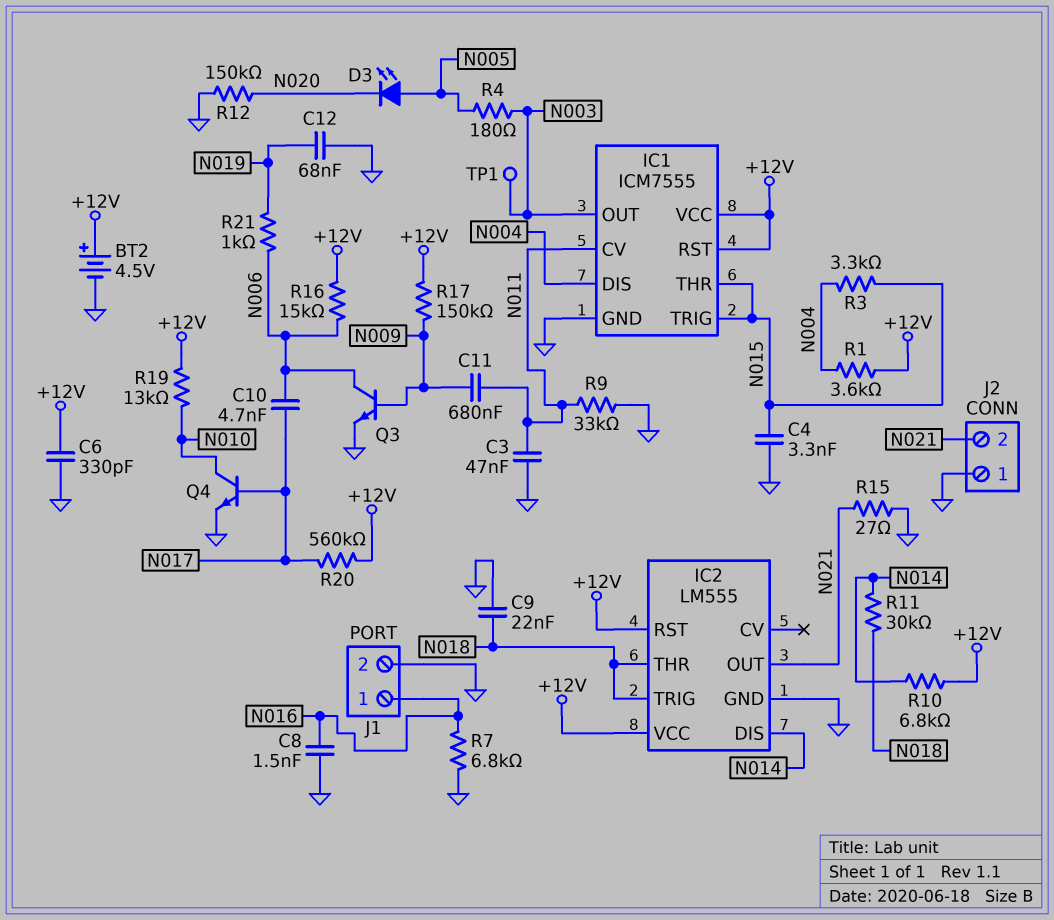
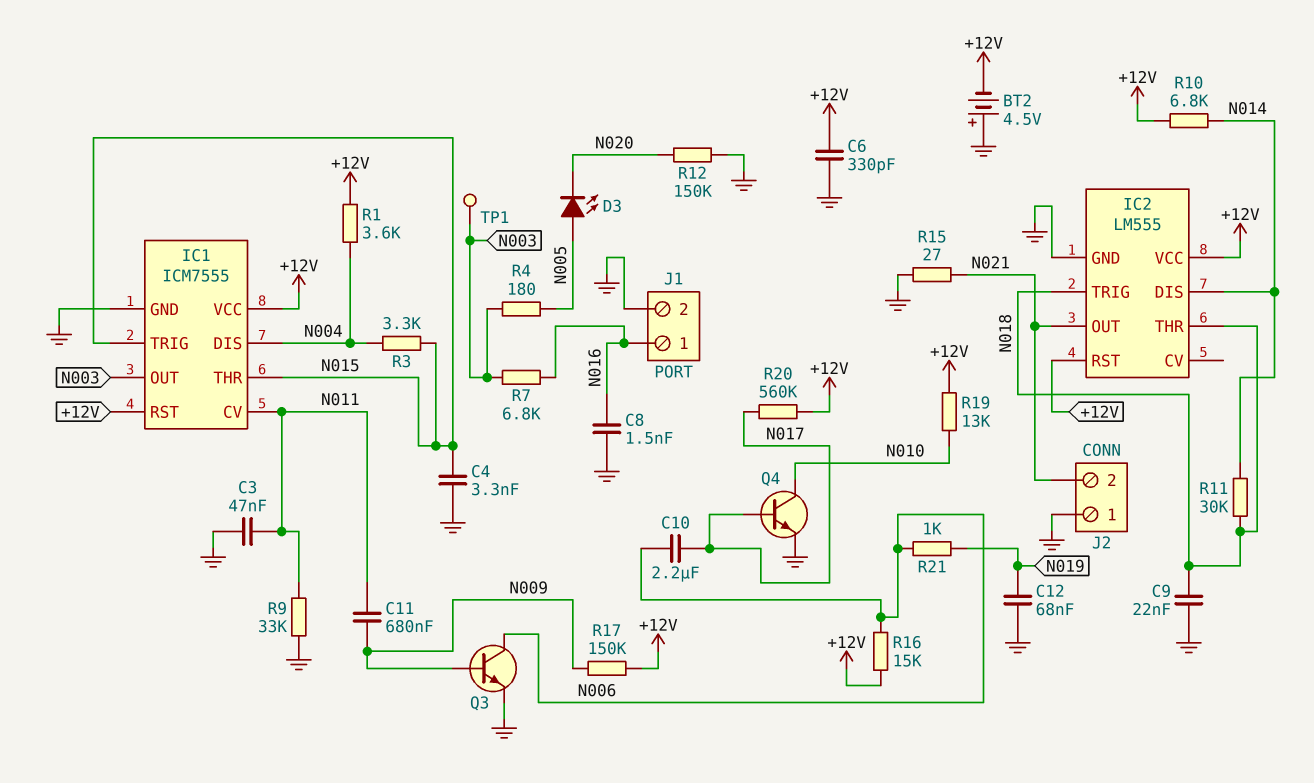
BT2: 4.5V (plus +12V, minus GND) -> 4.5V (plus GND, minus +12V)
C10: 4.7nF (N006, N017) -> 2.2uF (N006, N017)
R7: 6.8k (GND, N016) -> 6.8k (N003, N016)

